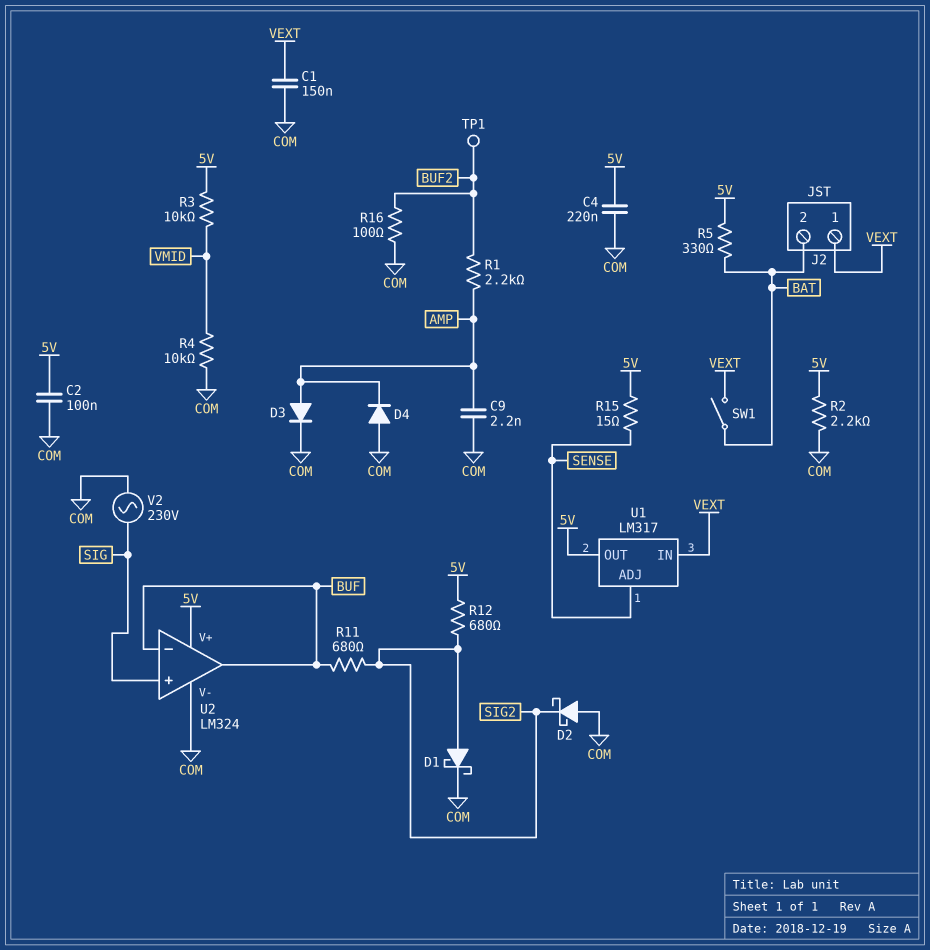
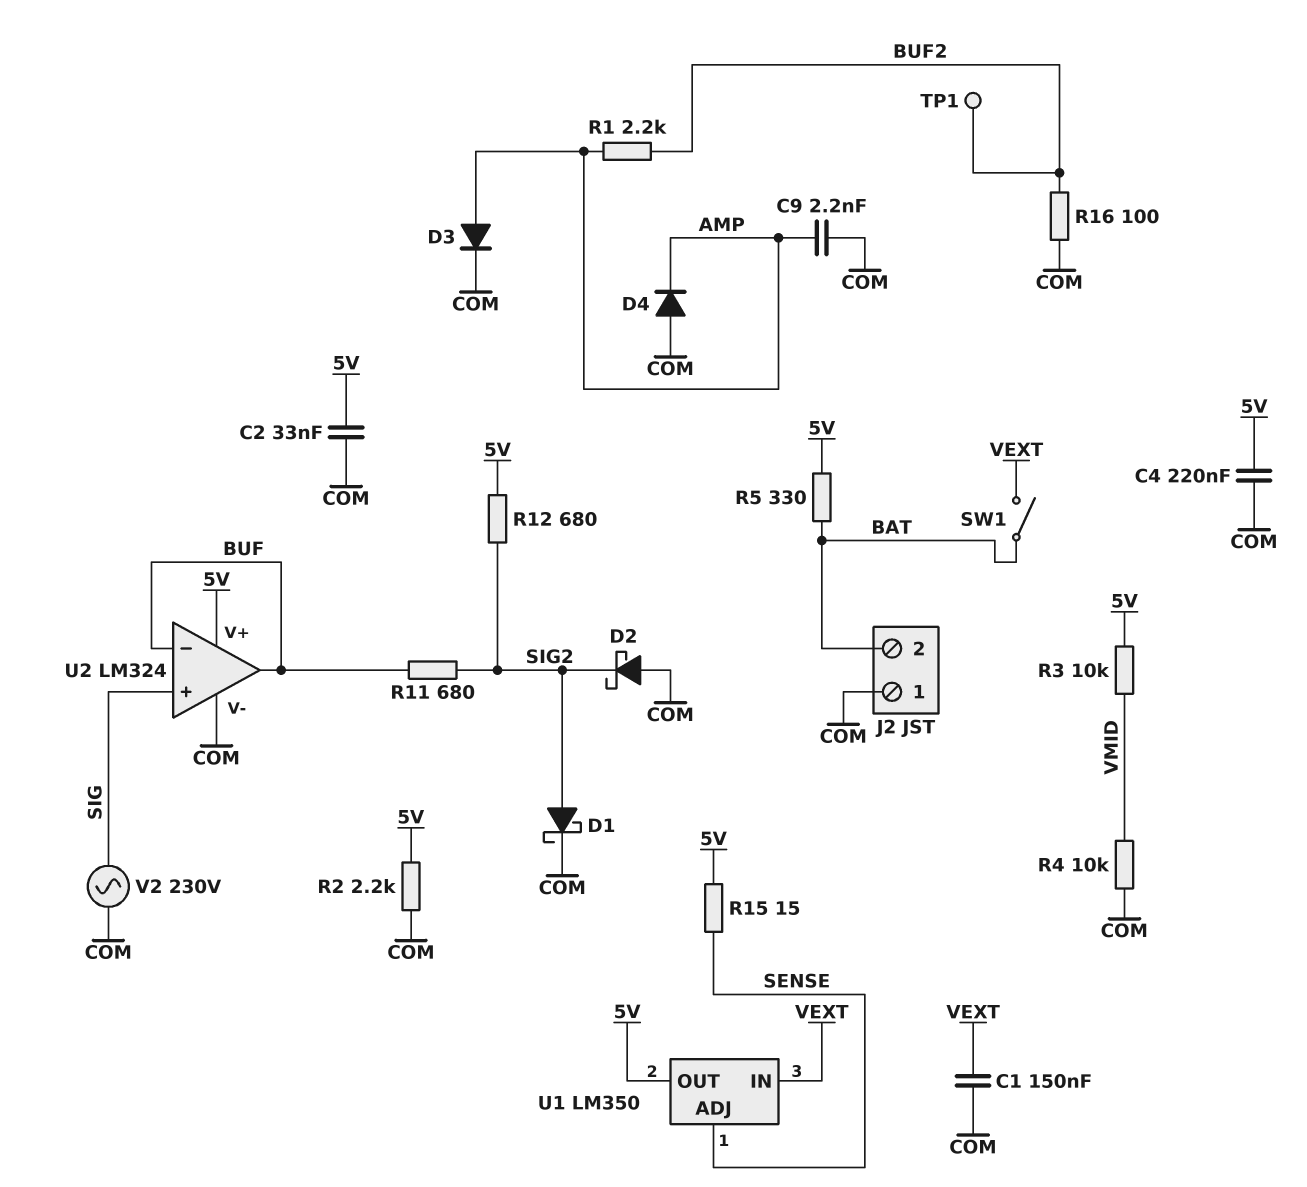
C2: 100nF (5V, COM) -> 33nF (5V, COM)
J2 pin 1: VEXT -> COM
U1: LM317 -> LM350

